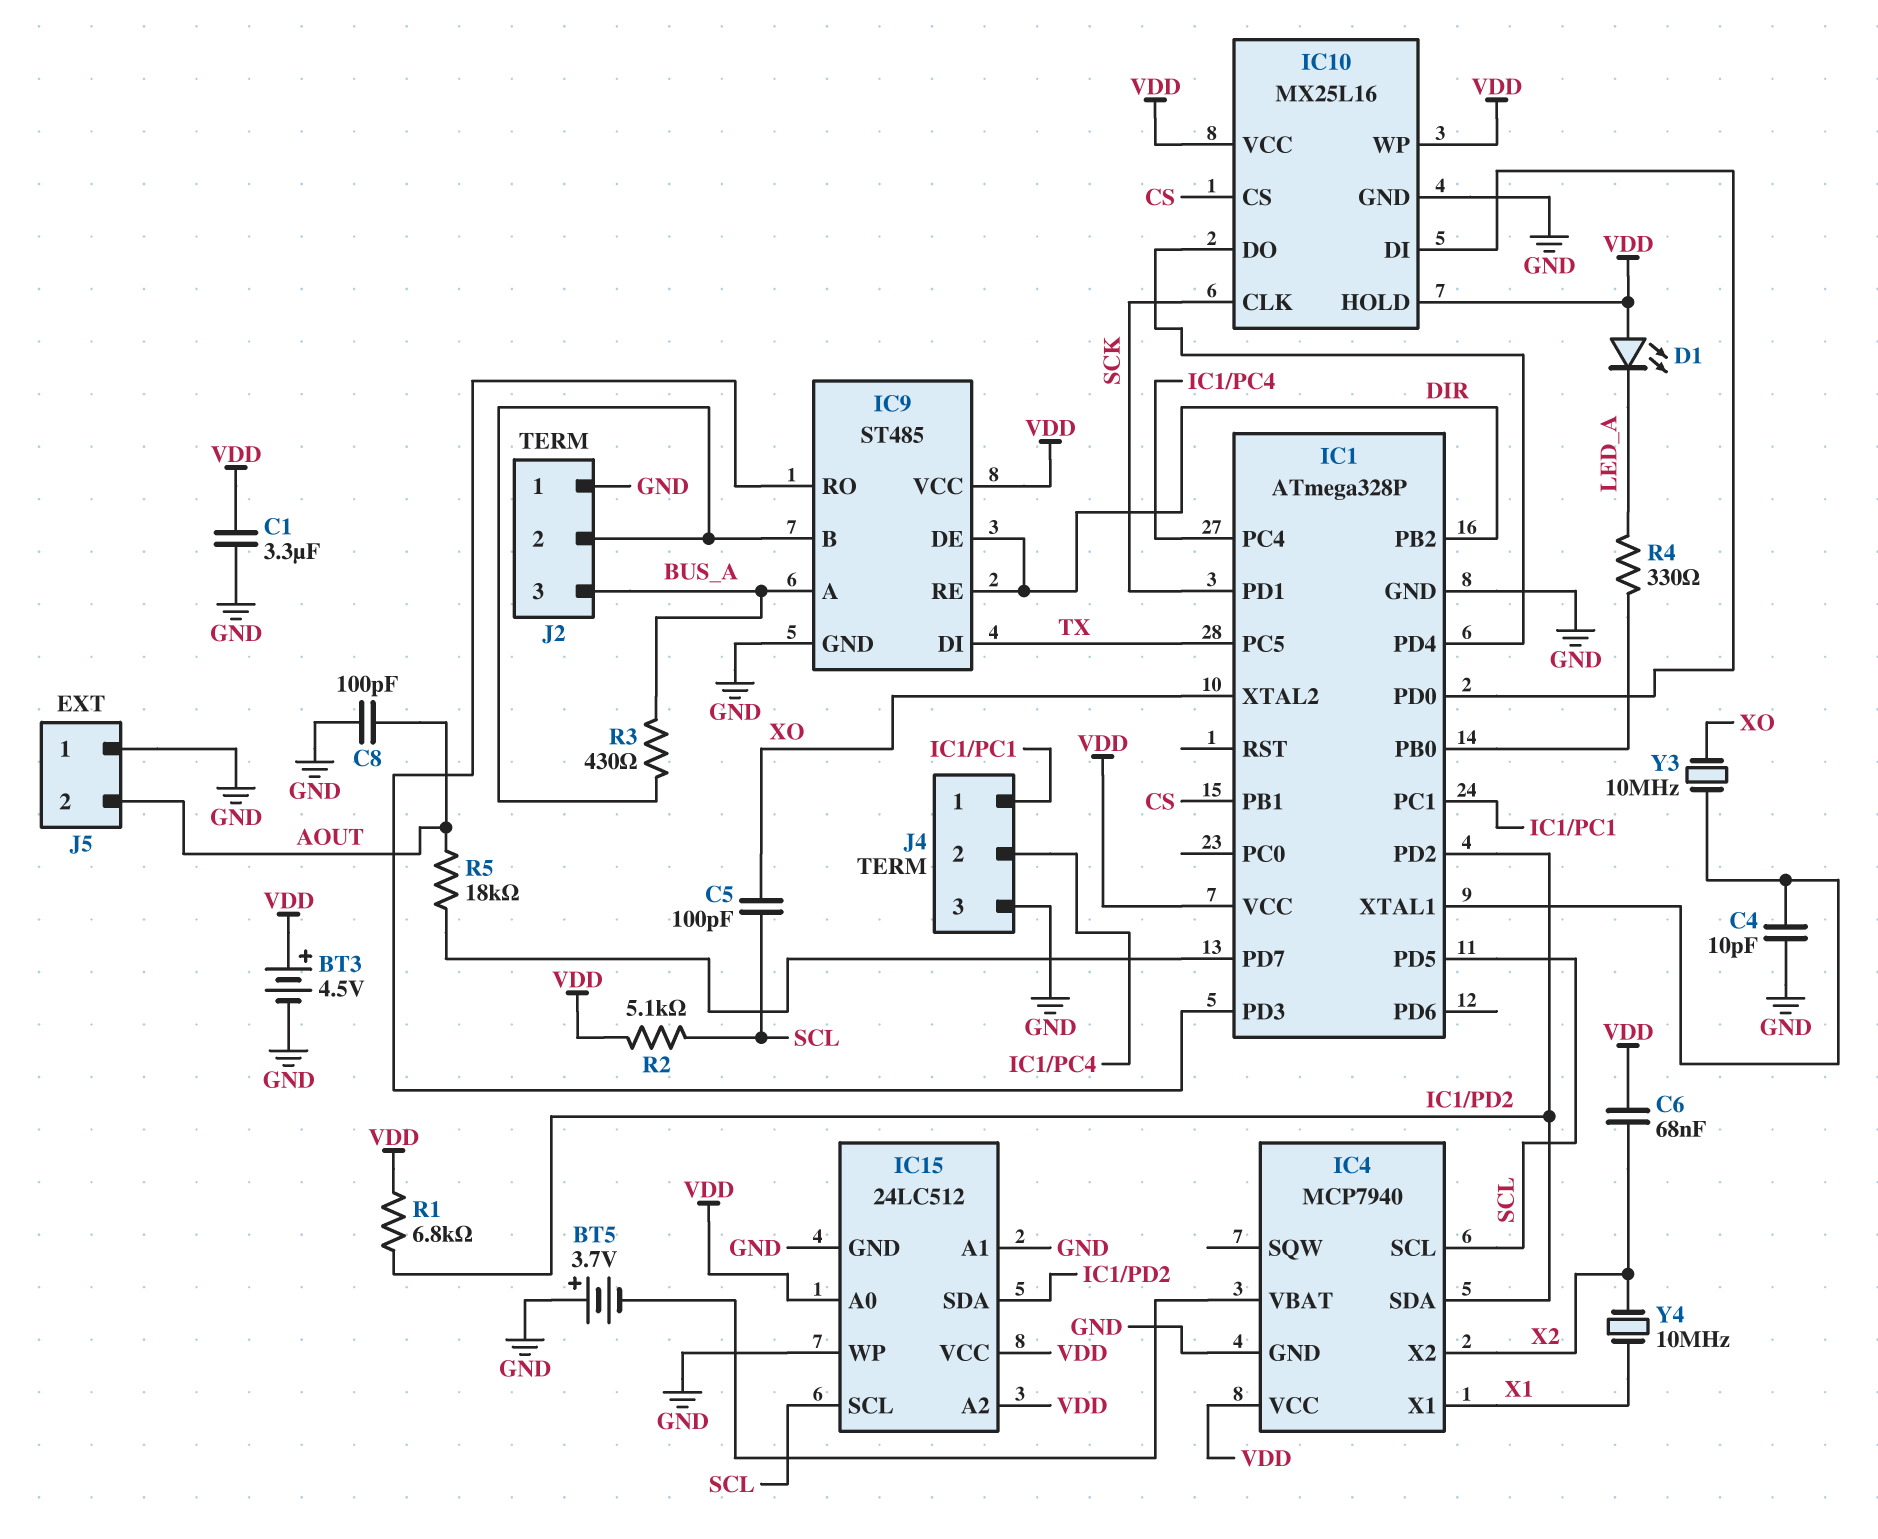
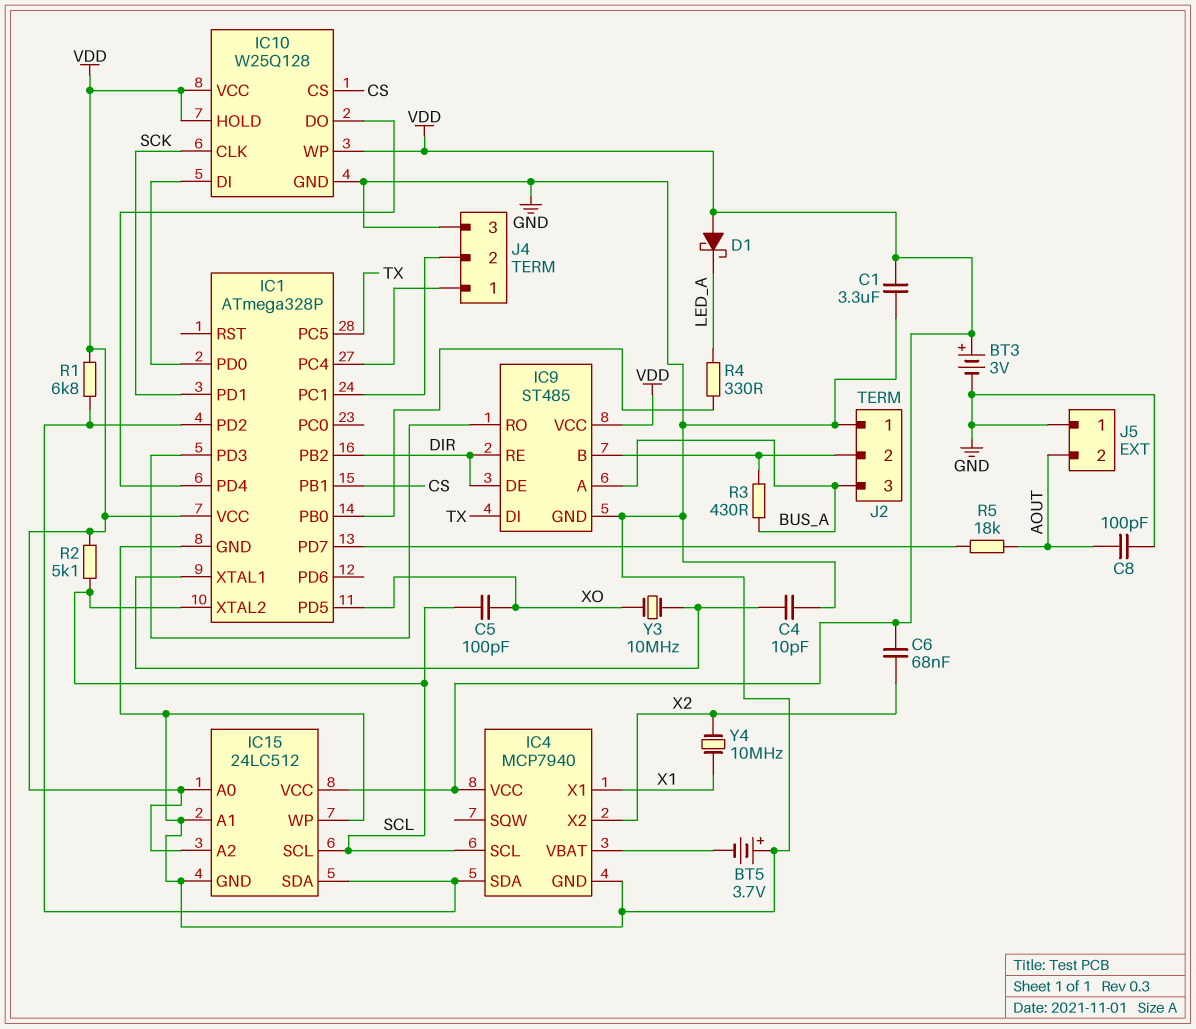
BT3: 4.5V (plus VDD, minus GND) -> 3V (plus VDD, minus GND)
D1: LED (A VDD, K LED_A) -> schottky (A VDD, K LED_A)
IC1 pin PD5: SCL -> XO
IC1 pin XTAL2: XO -> SCL
IC10: MX25L16 -> W25Q128
J4 pin 1: IC1/PC1 -> IC1/PC4
J4 pin 2: IC1/PC4 -> IC1/PC1

